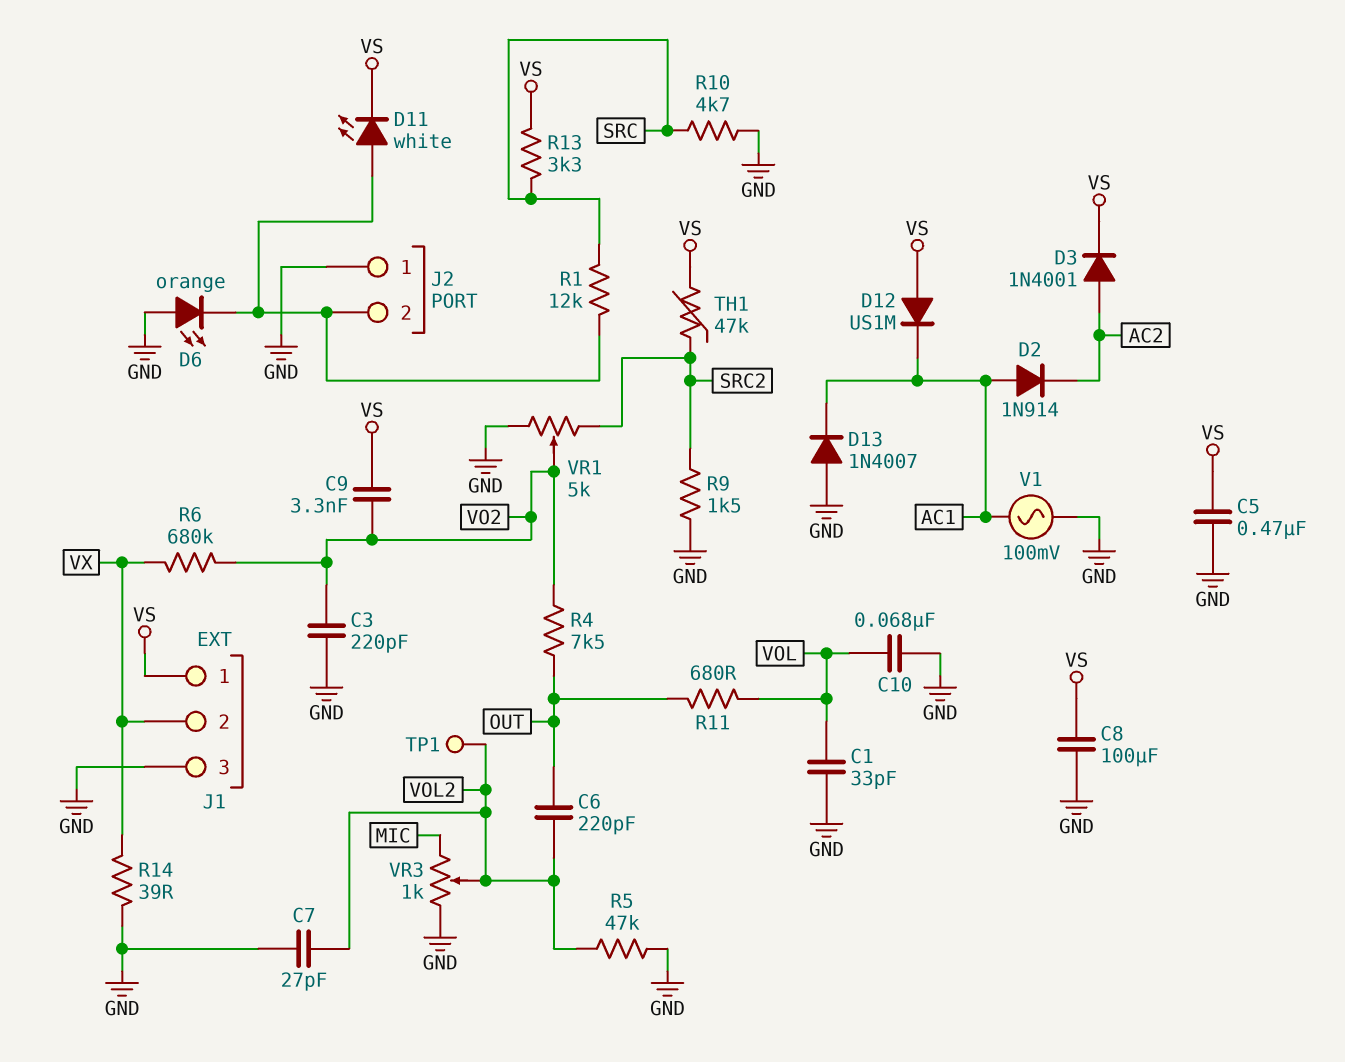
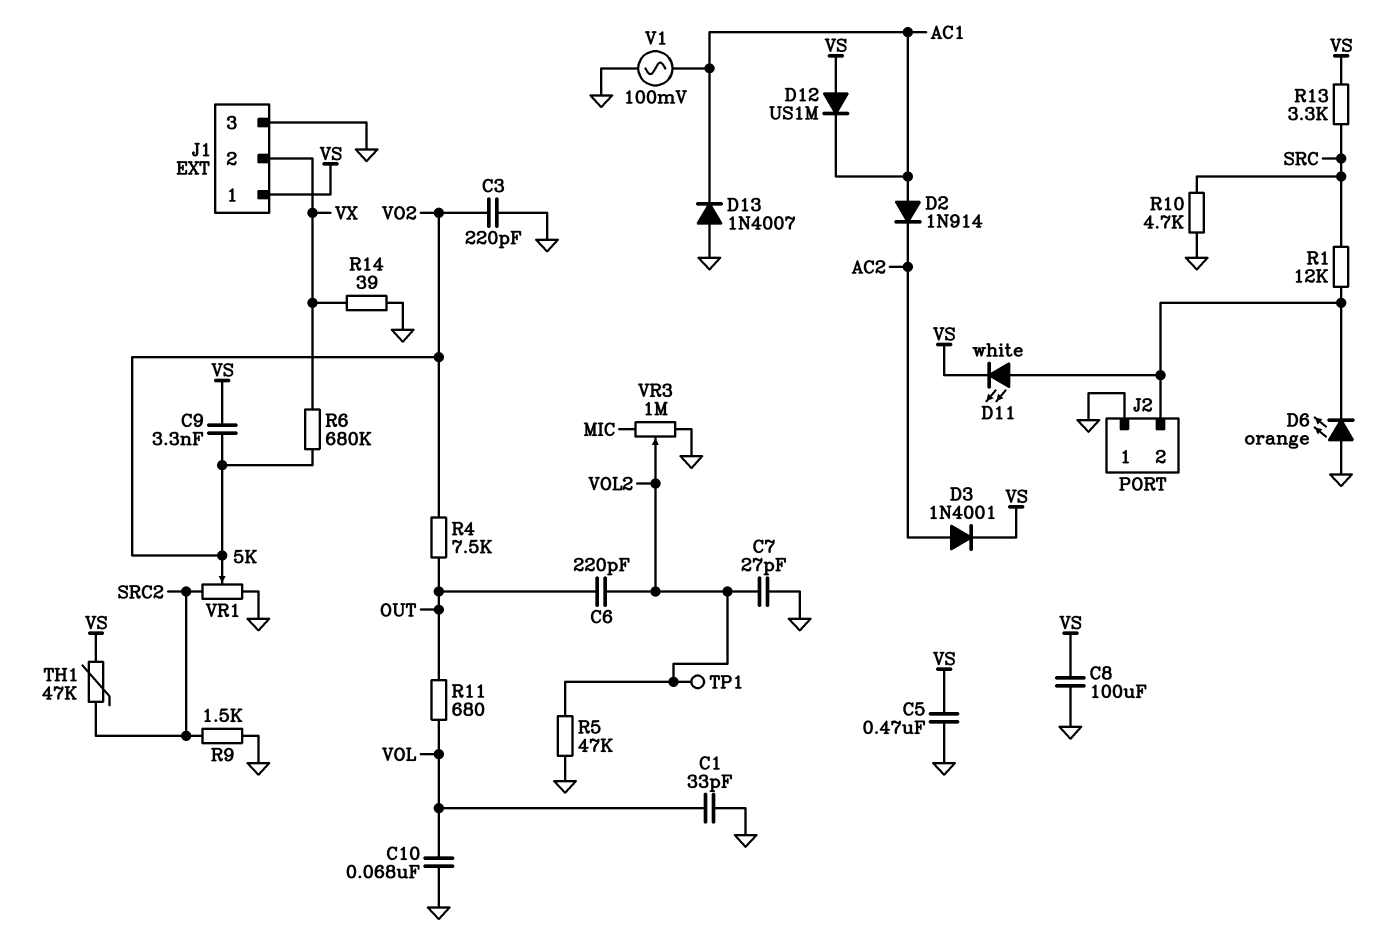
VR3: 1k (GND, MIC, wiper VOL2) -> 1M (GND, MIC, wiper VOL2)

